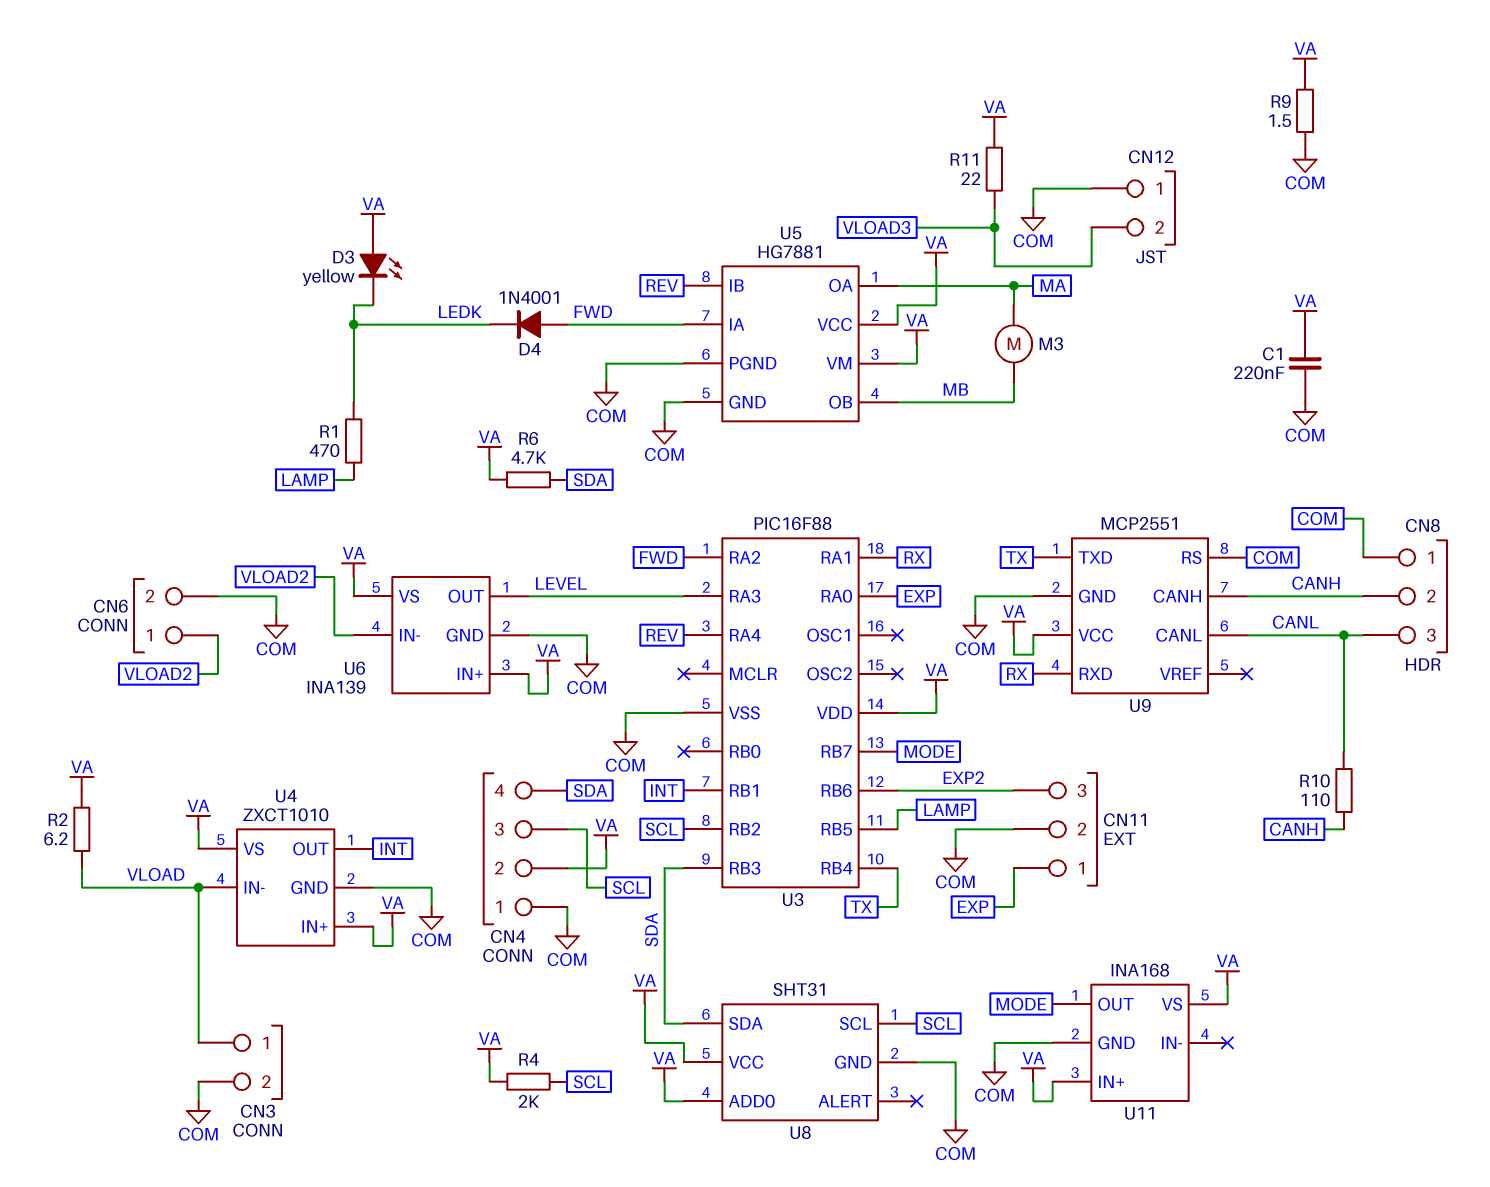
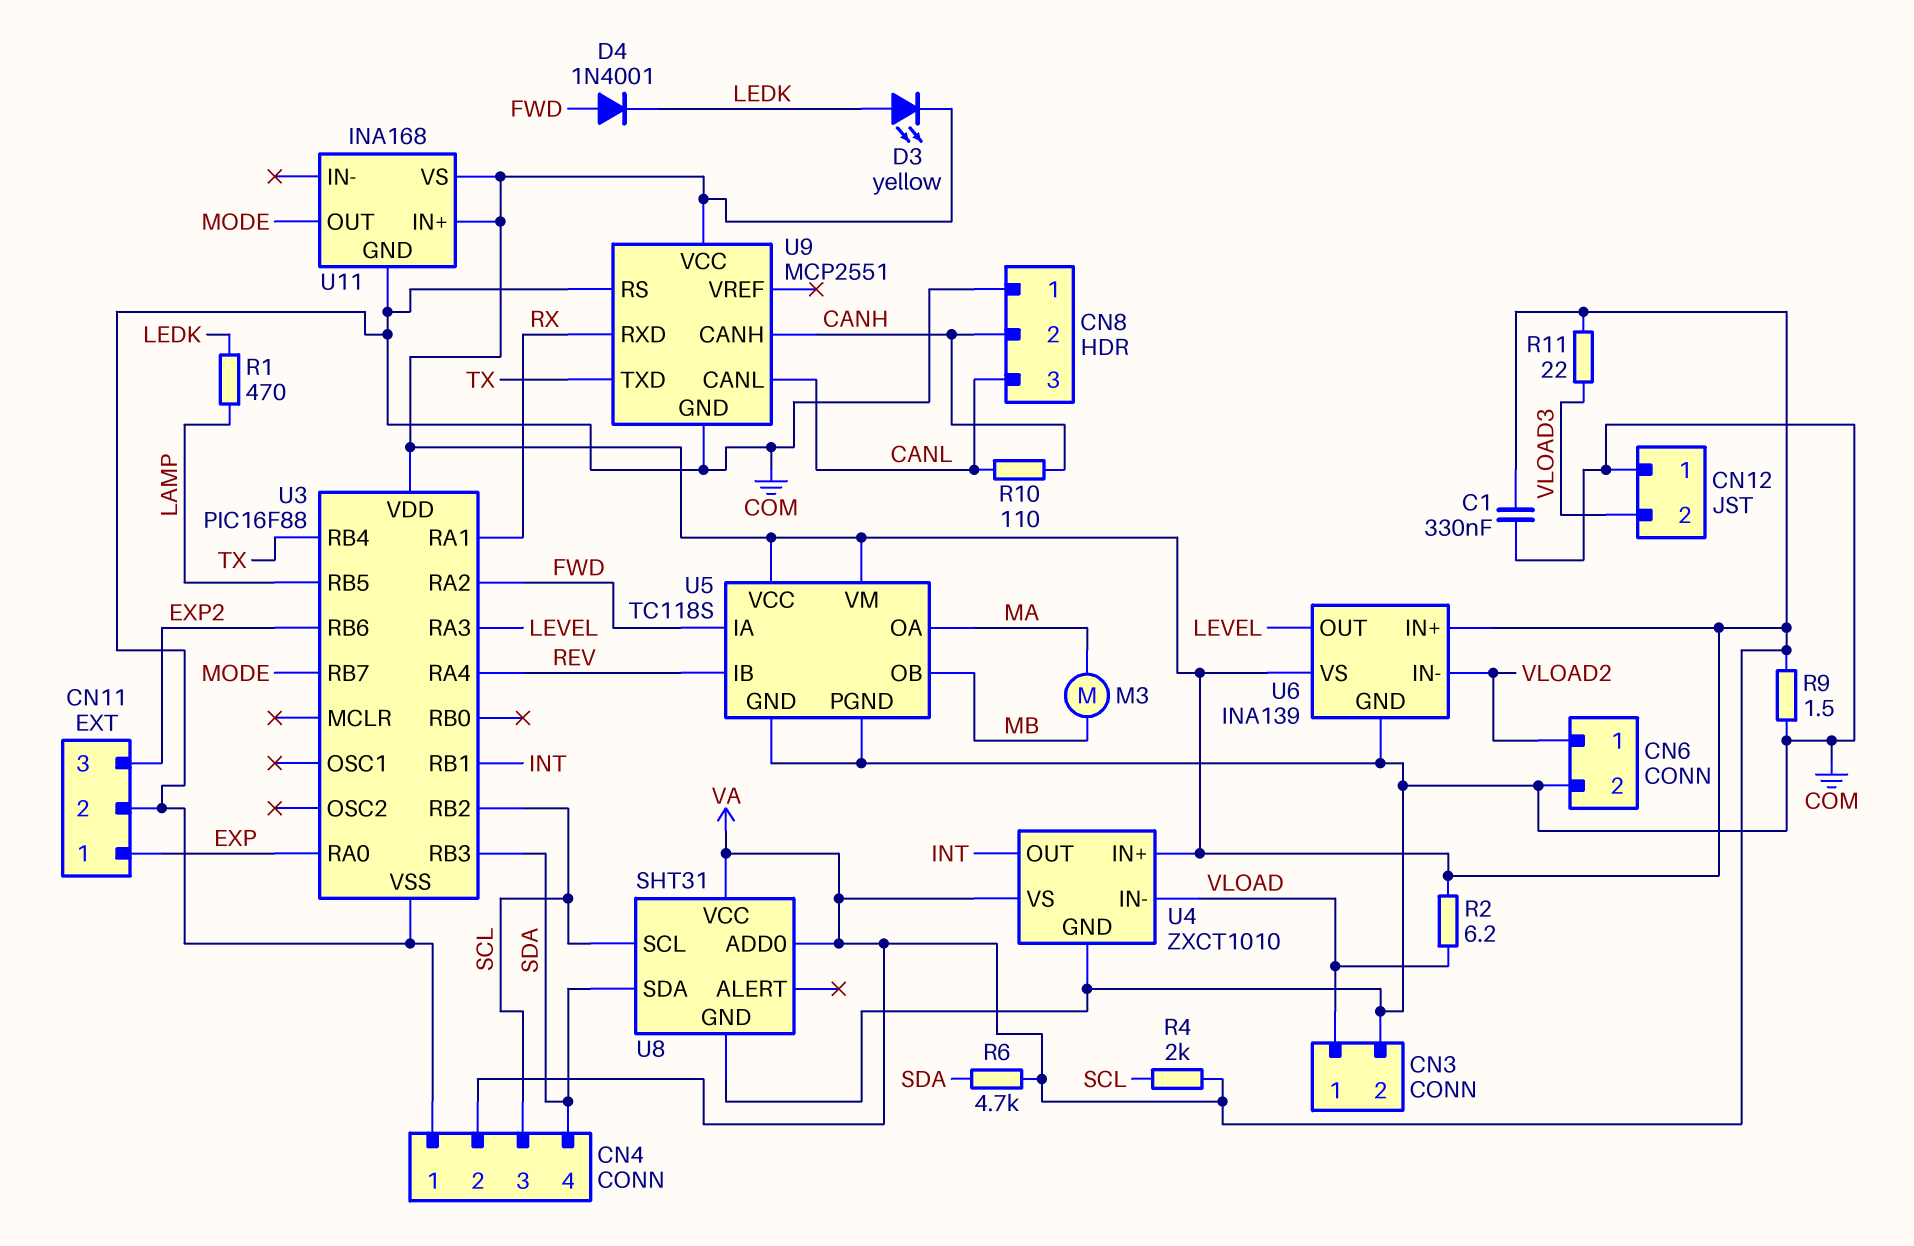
C1: 220nF (COM, VA) -> 330nF (COM, VA)
D3: LED yellow (A VA, K LEDK) -> LED yellow (A LEDK, K VA)
U5: HG7881 -> TC118S

